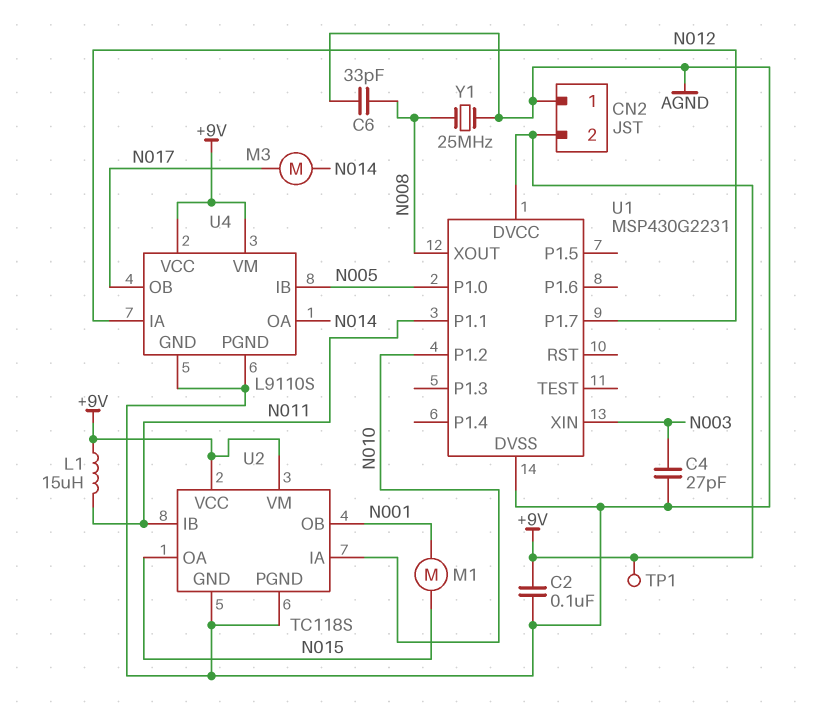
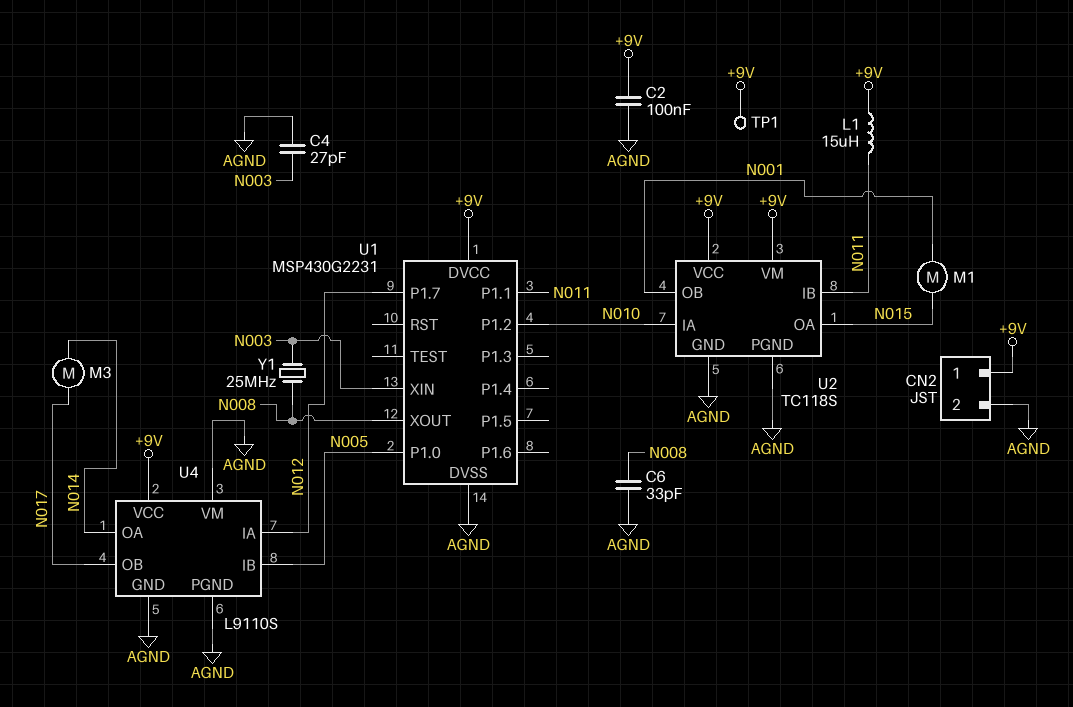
CN2 pin 1: AGND -> +9V
CN2 pin 2: +9V -> AGND
U4 pin VM: +9V -> AGND
Y1: 25MHz (AGND, N008) -> 25MHz (N003, N008)

